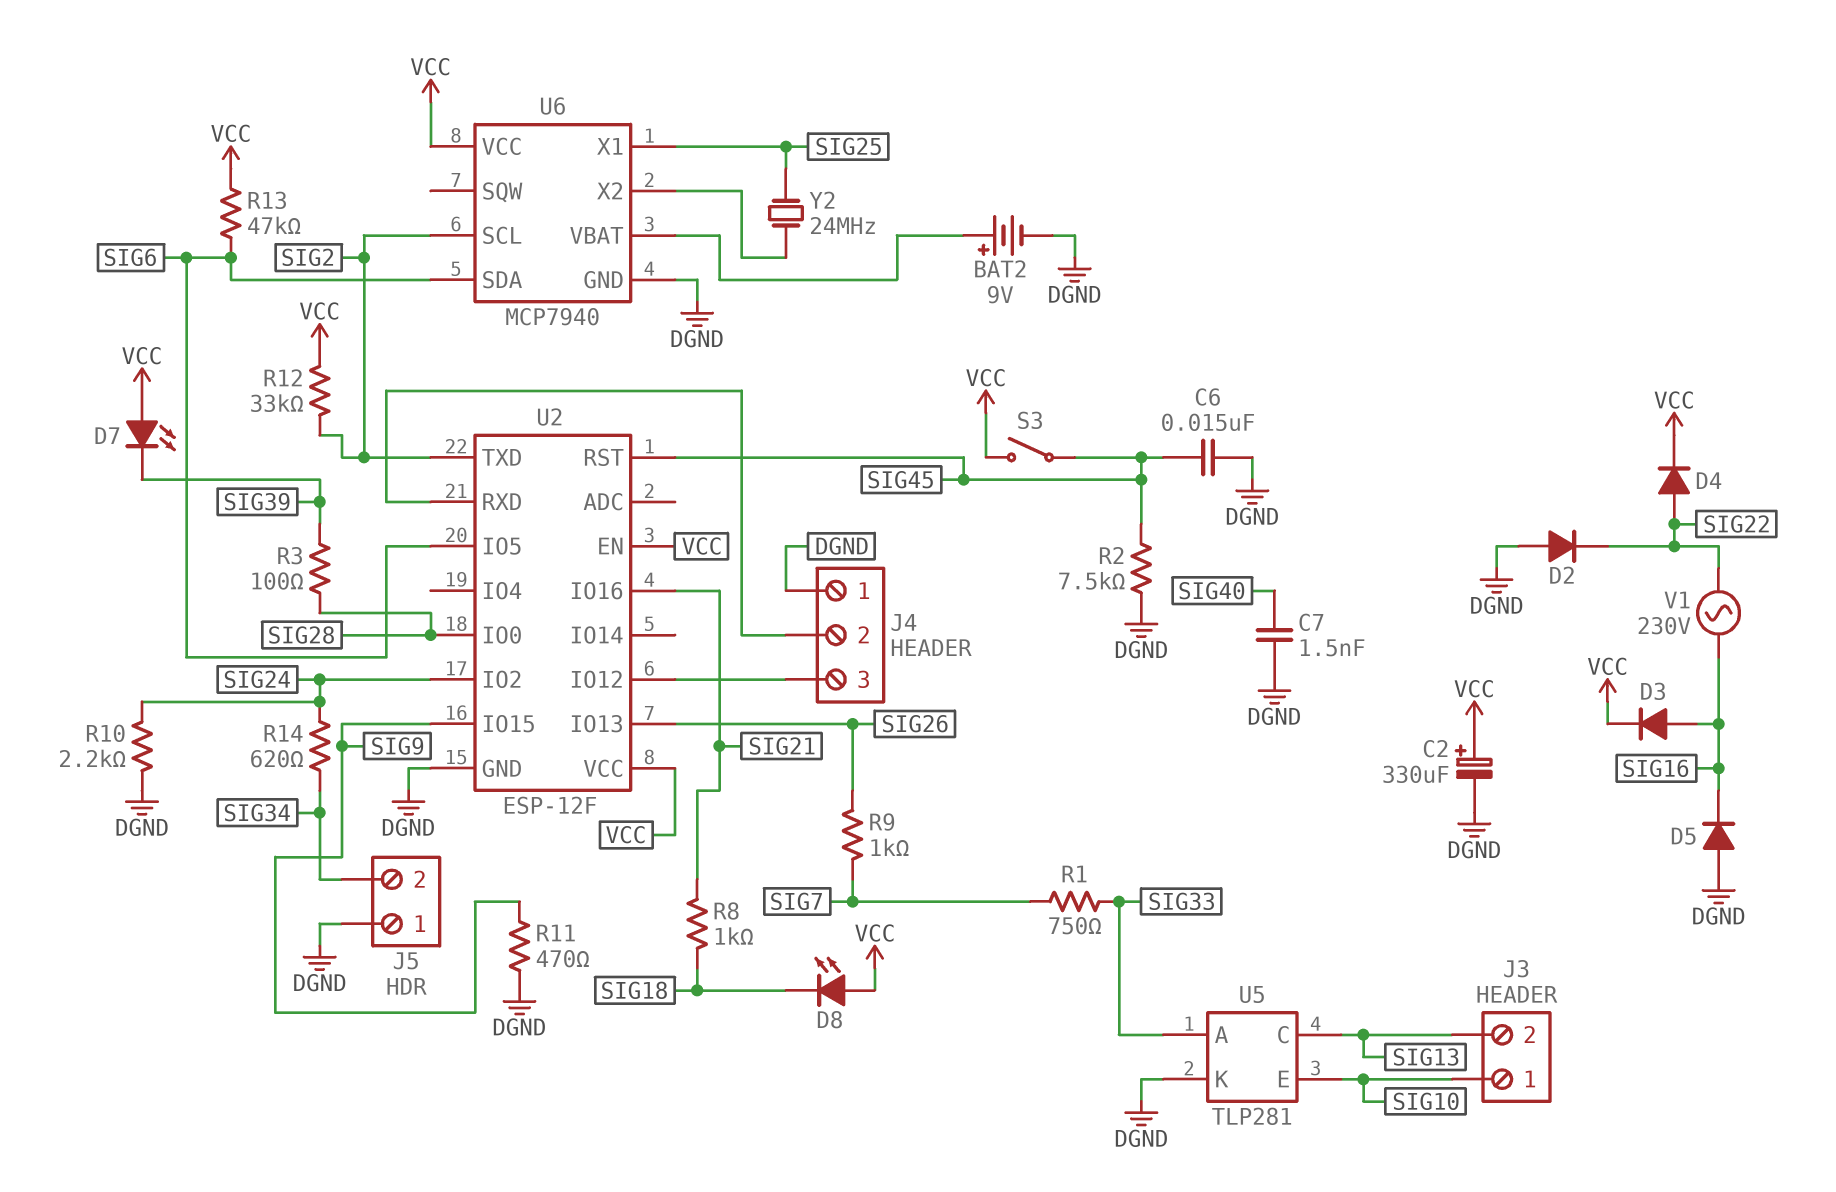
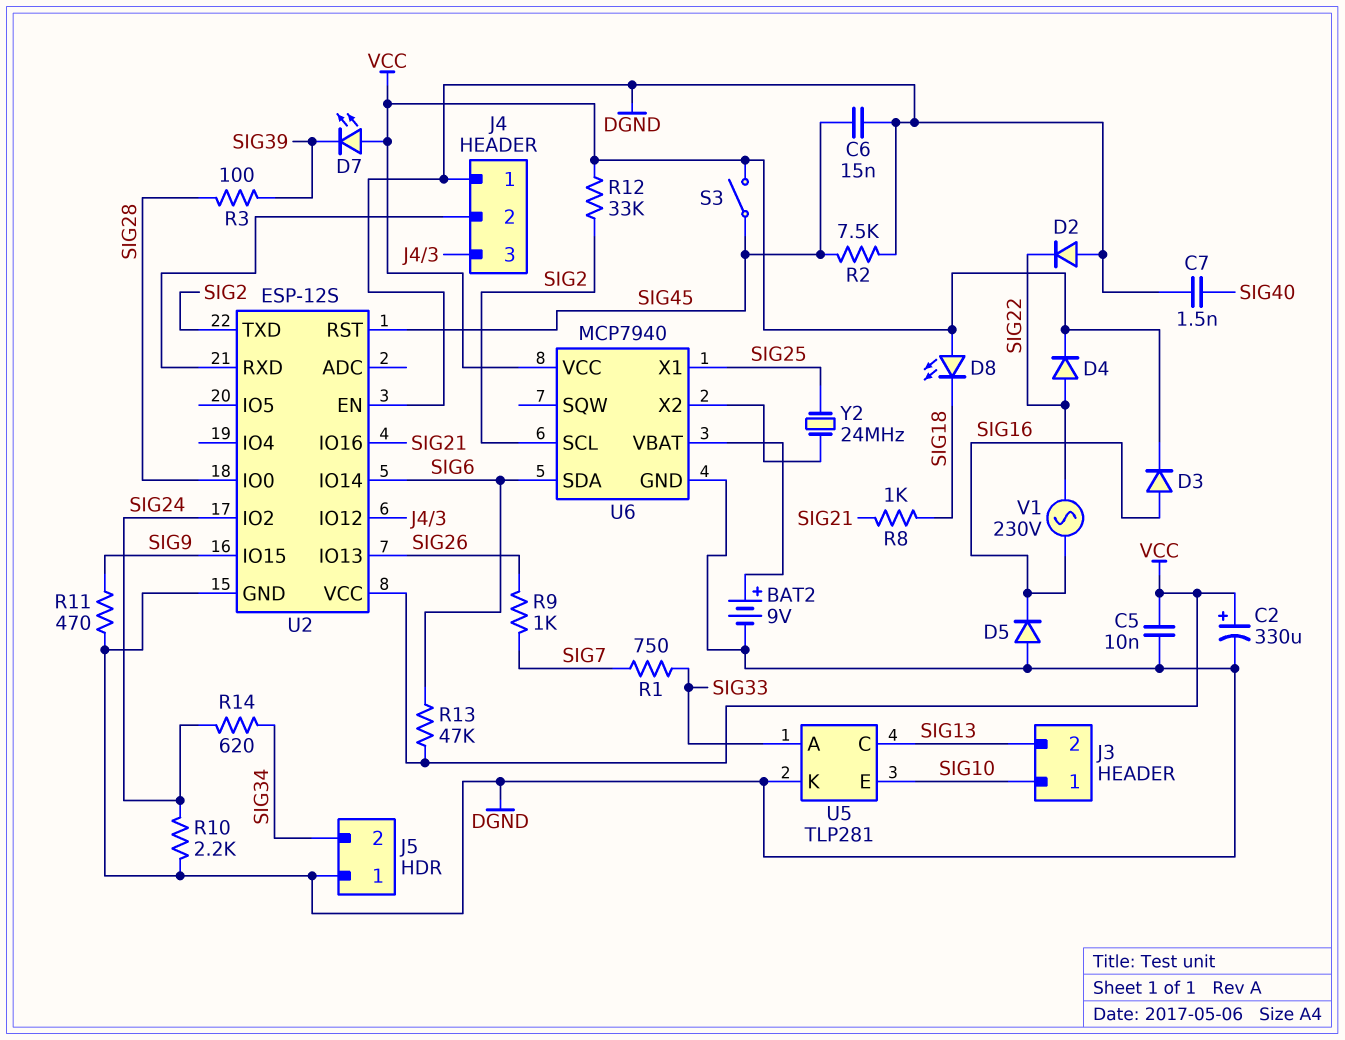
C5: none -> 10nF (DGND, VCC)
U2: ESP-12F -> ESP-12S
U2 pin EN: VCC -> DGND
U2 pin IO5: SIG6 -> none
U2 pin IO14: none -> SIG6

